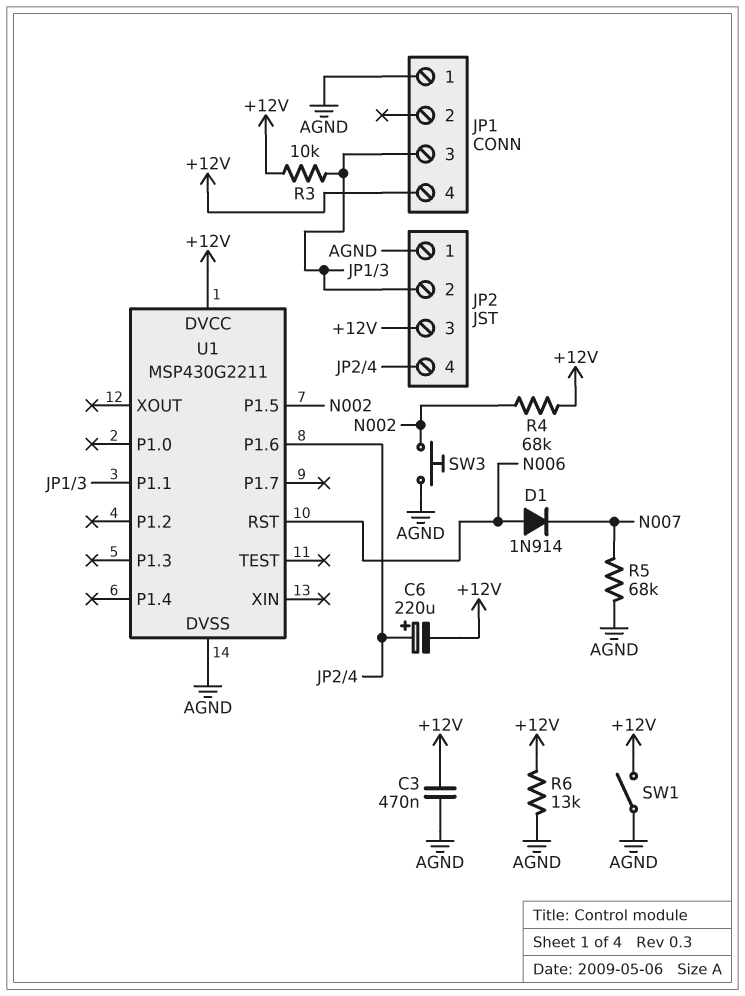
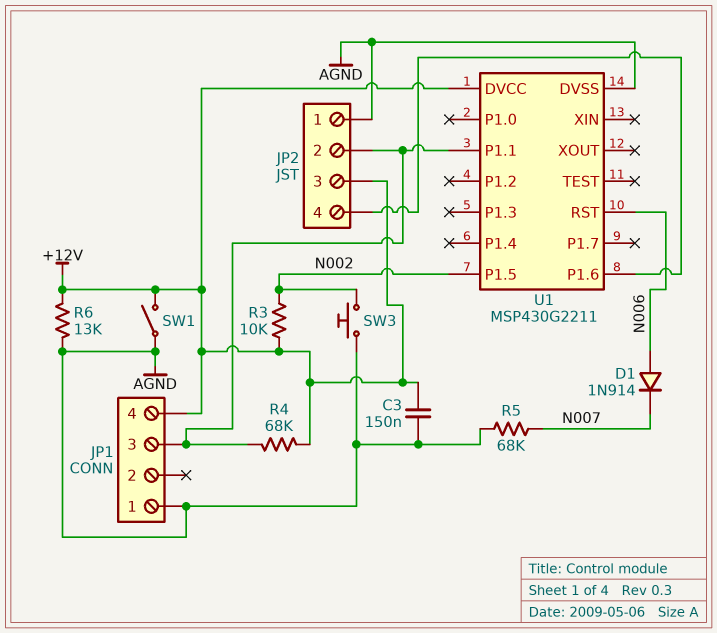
C3: 470nF (+12V, AGND) -> 150nF (+12V, AGND)
C6: 220uF (plus JP2/4, minus +12V) -> none
R3: 10k (+12V, JP1/3) -> 10k (+12V, N002)
R4: 68k (+12V, N002) -> 68k (+12V, JP1/3)

